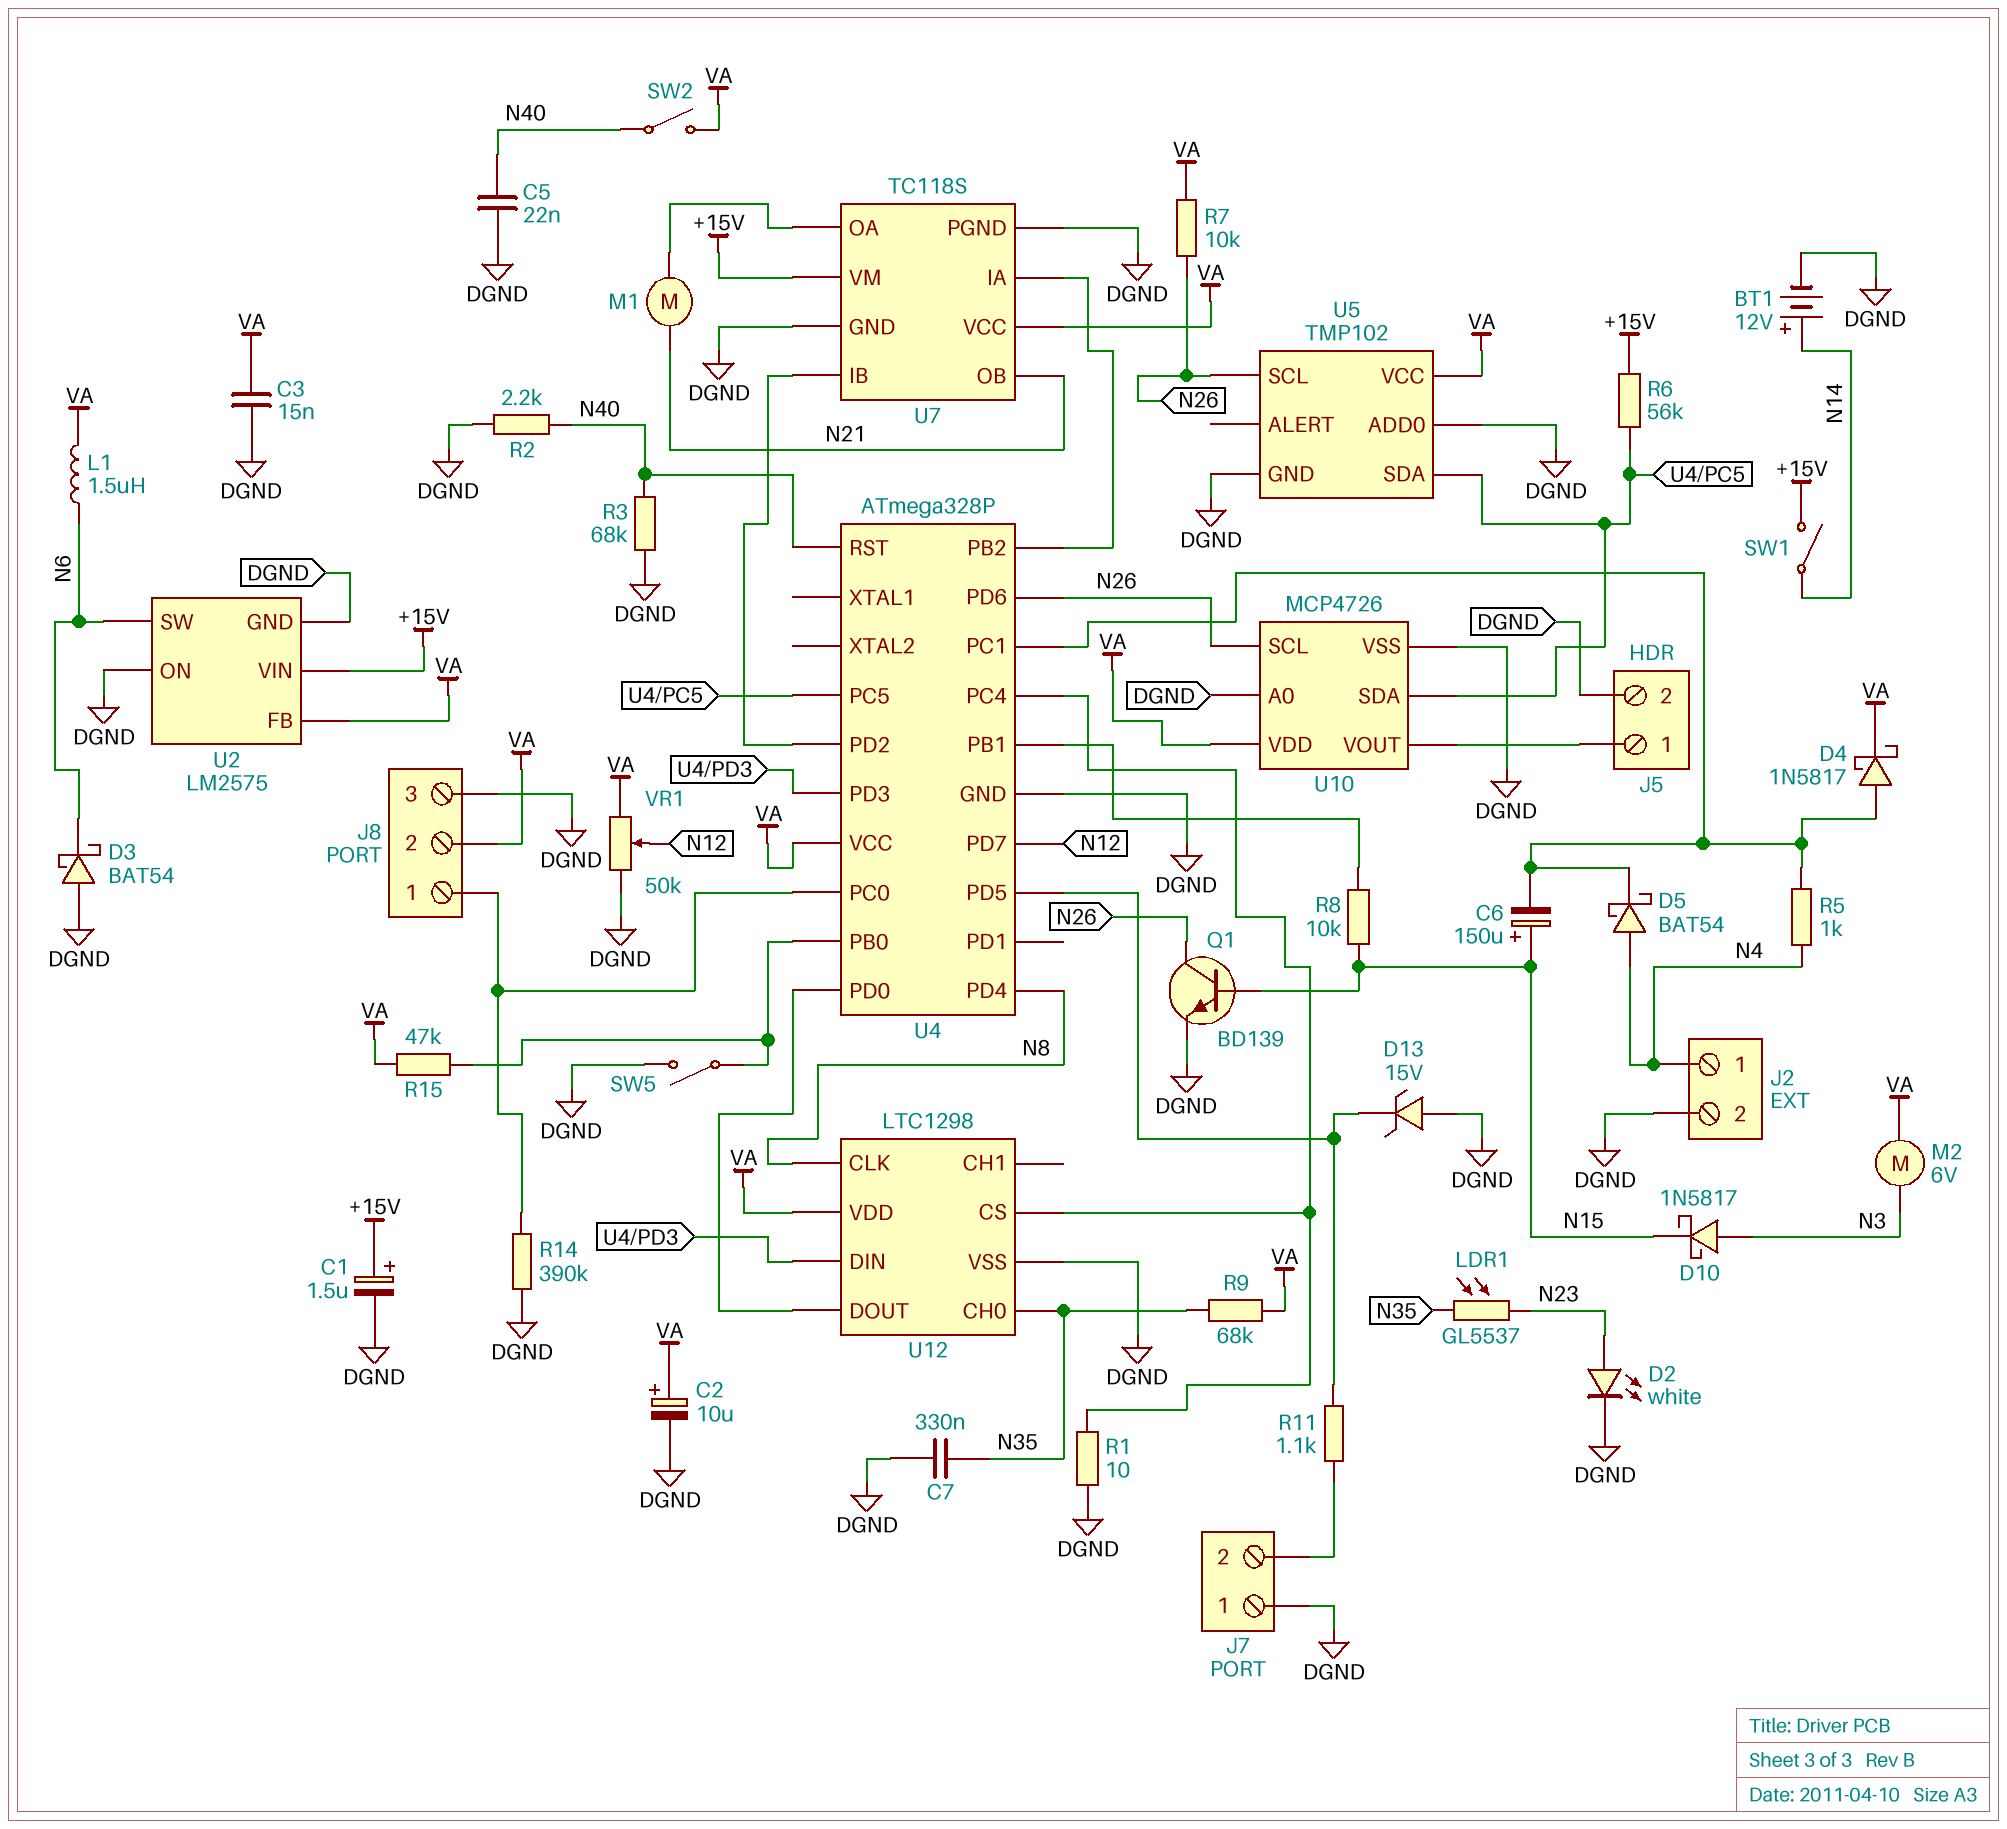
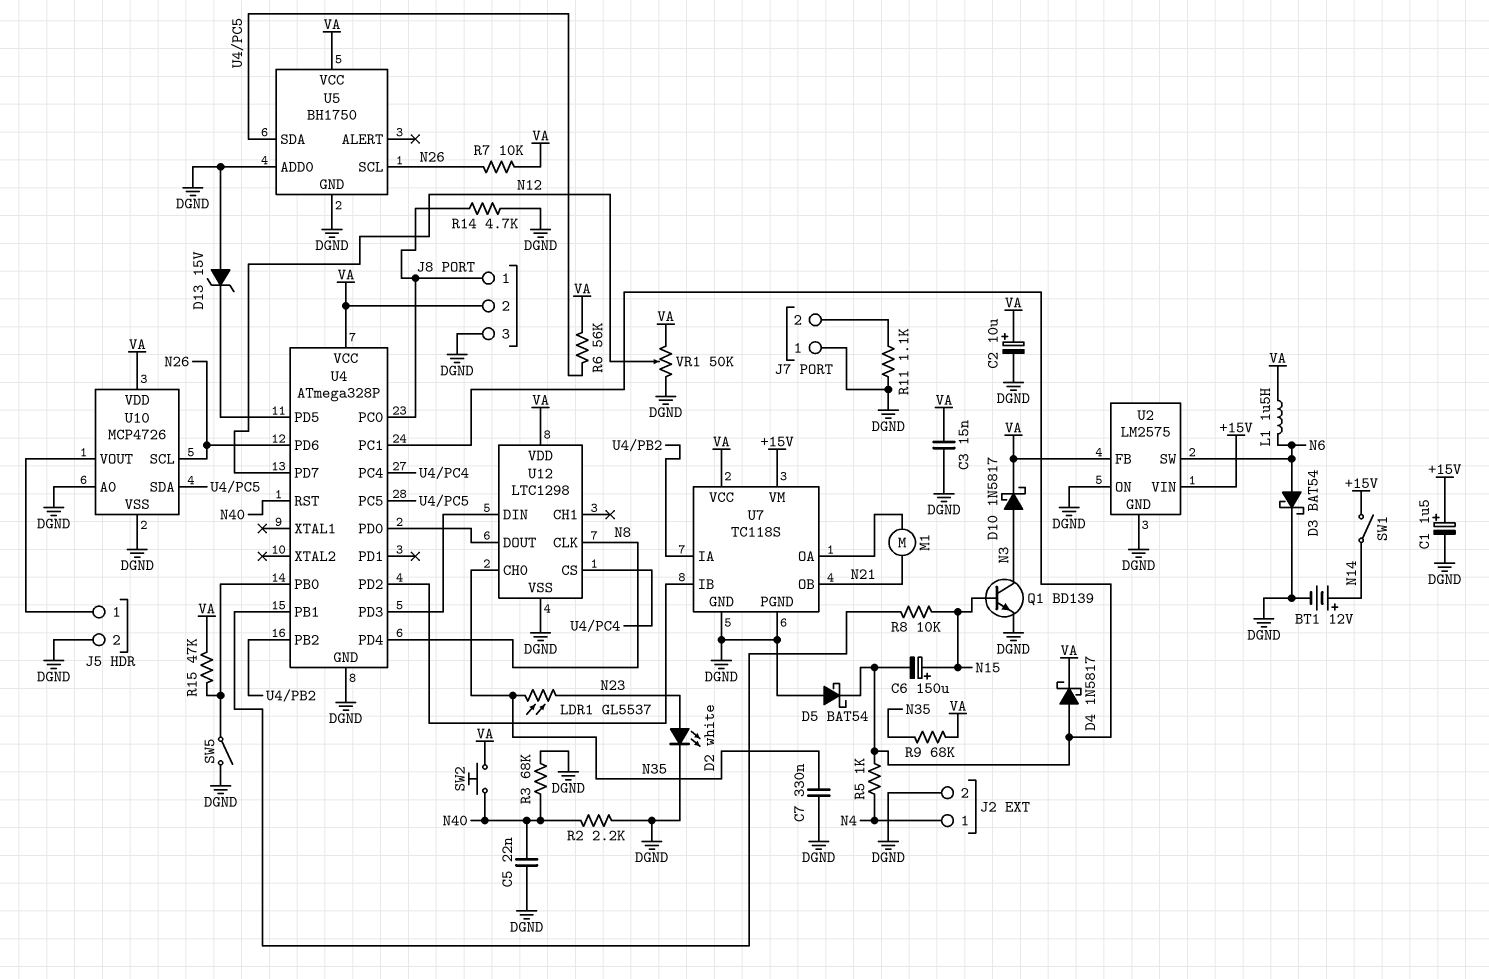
D3: schottky BAT54 (A DGND, K N6) -> schottky BAT54 (A N6, K DGND)
D5: schottky BAT54 (A N4, K U4/PC1) -> schottky BAT54 (A DGND, K U4/PC1)
D10: schottky 1N5817 (A N3, K N15) -> schottky 1N5817 (A N3, K VA)
M2: motor 6V (N3, VA) -> none
Q1: NPN BD139 (B N15, C N26, E DGND) -> NPN BD139 (B N15, C N3, E DGND)
R1: 10 (DGND, U4/PC4) -> none
R6: 56k (+15V, U4/PC5) -> 56k (U4/PC5, VA)
R11: 1.1k (J7/2, U4/PD5) -> 1.1k (DGND, J7/2)
R14: 390k (DGND, J8/1) -> 4.7k (DGND, J8/1)
SW2: switch (N40, VA) -> button (N40, VA)
U5: TMP102 -> BH1750

